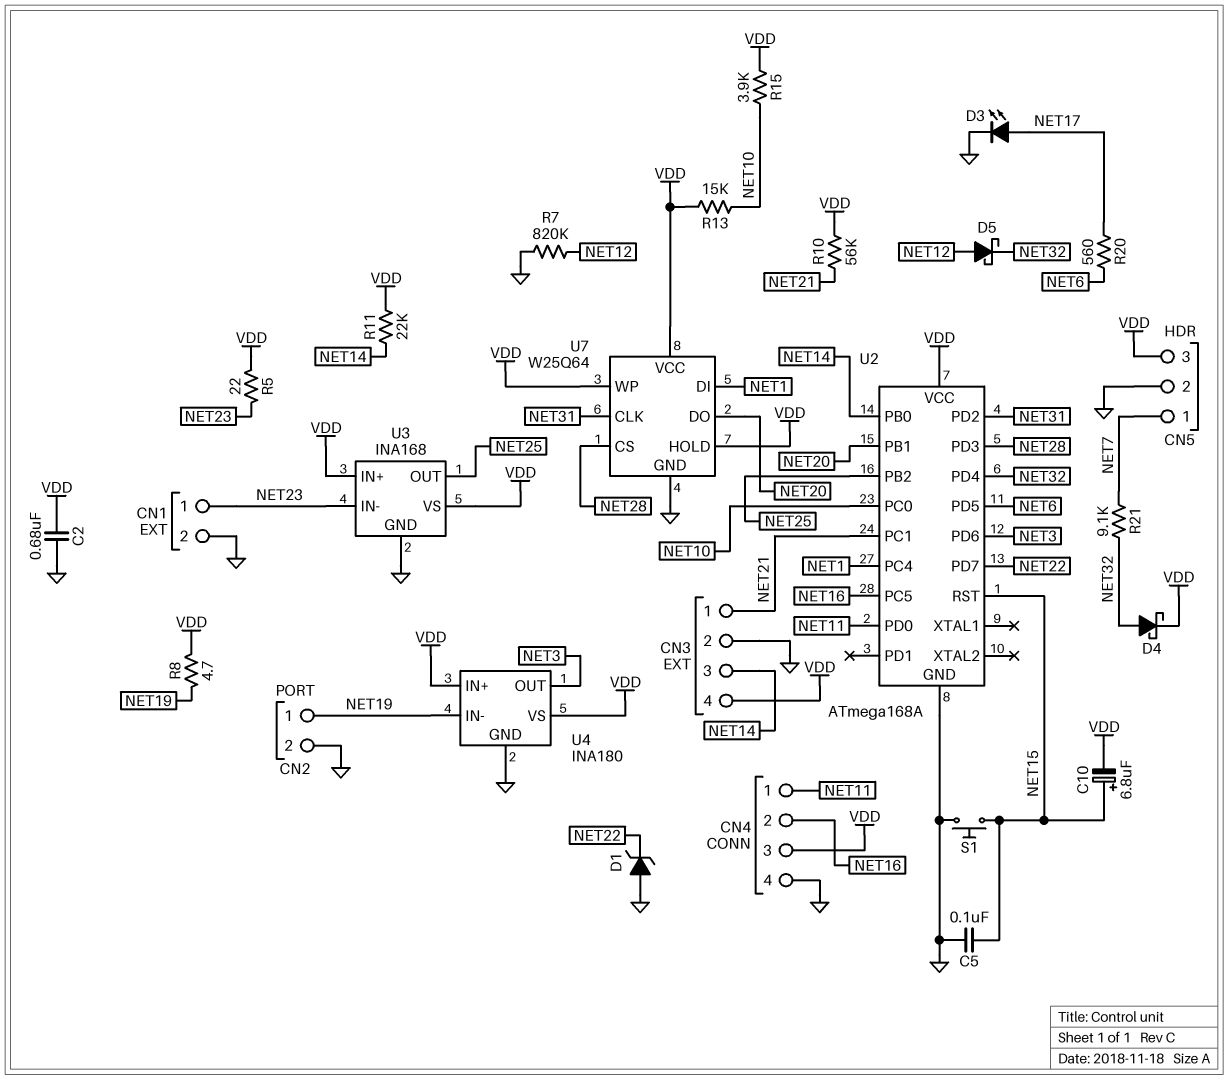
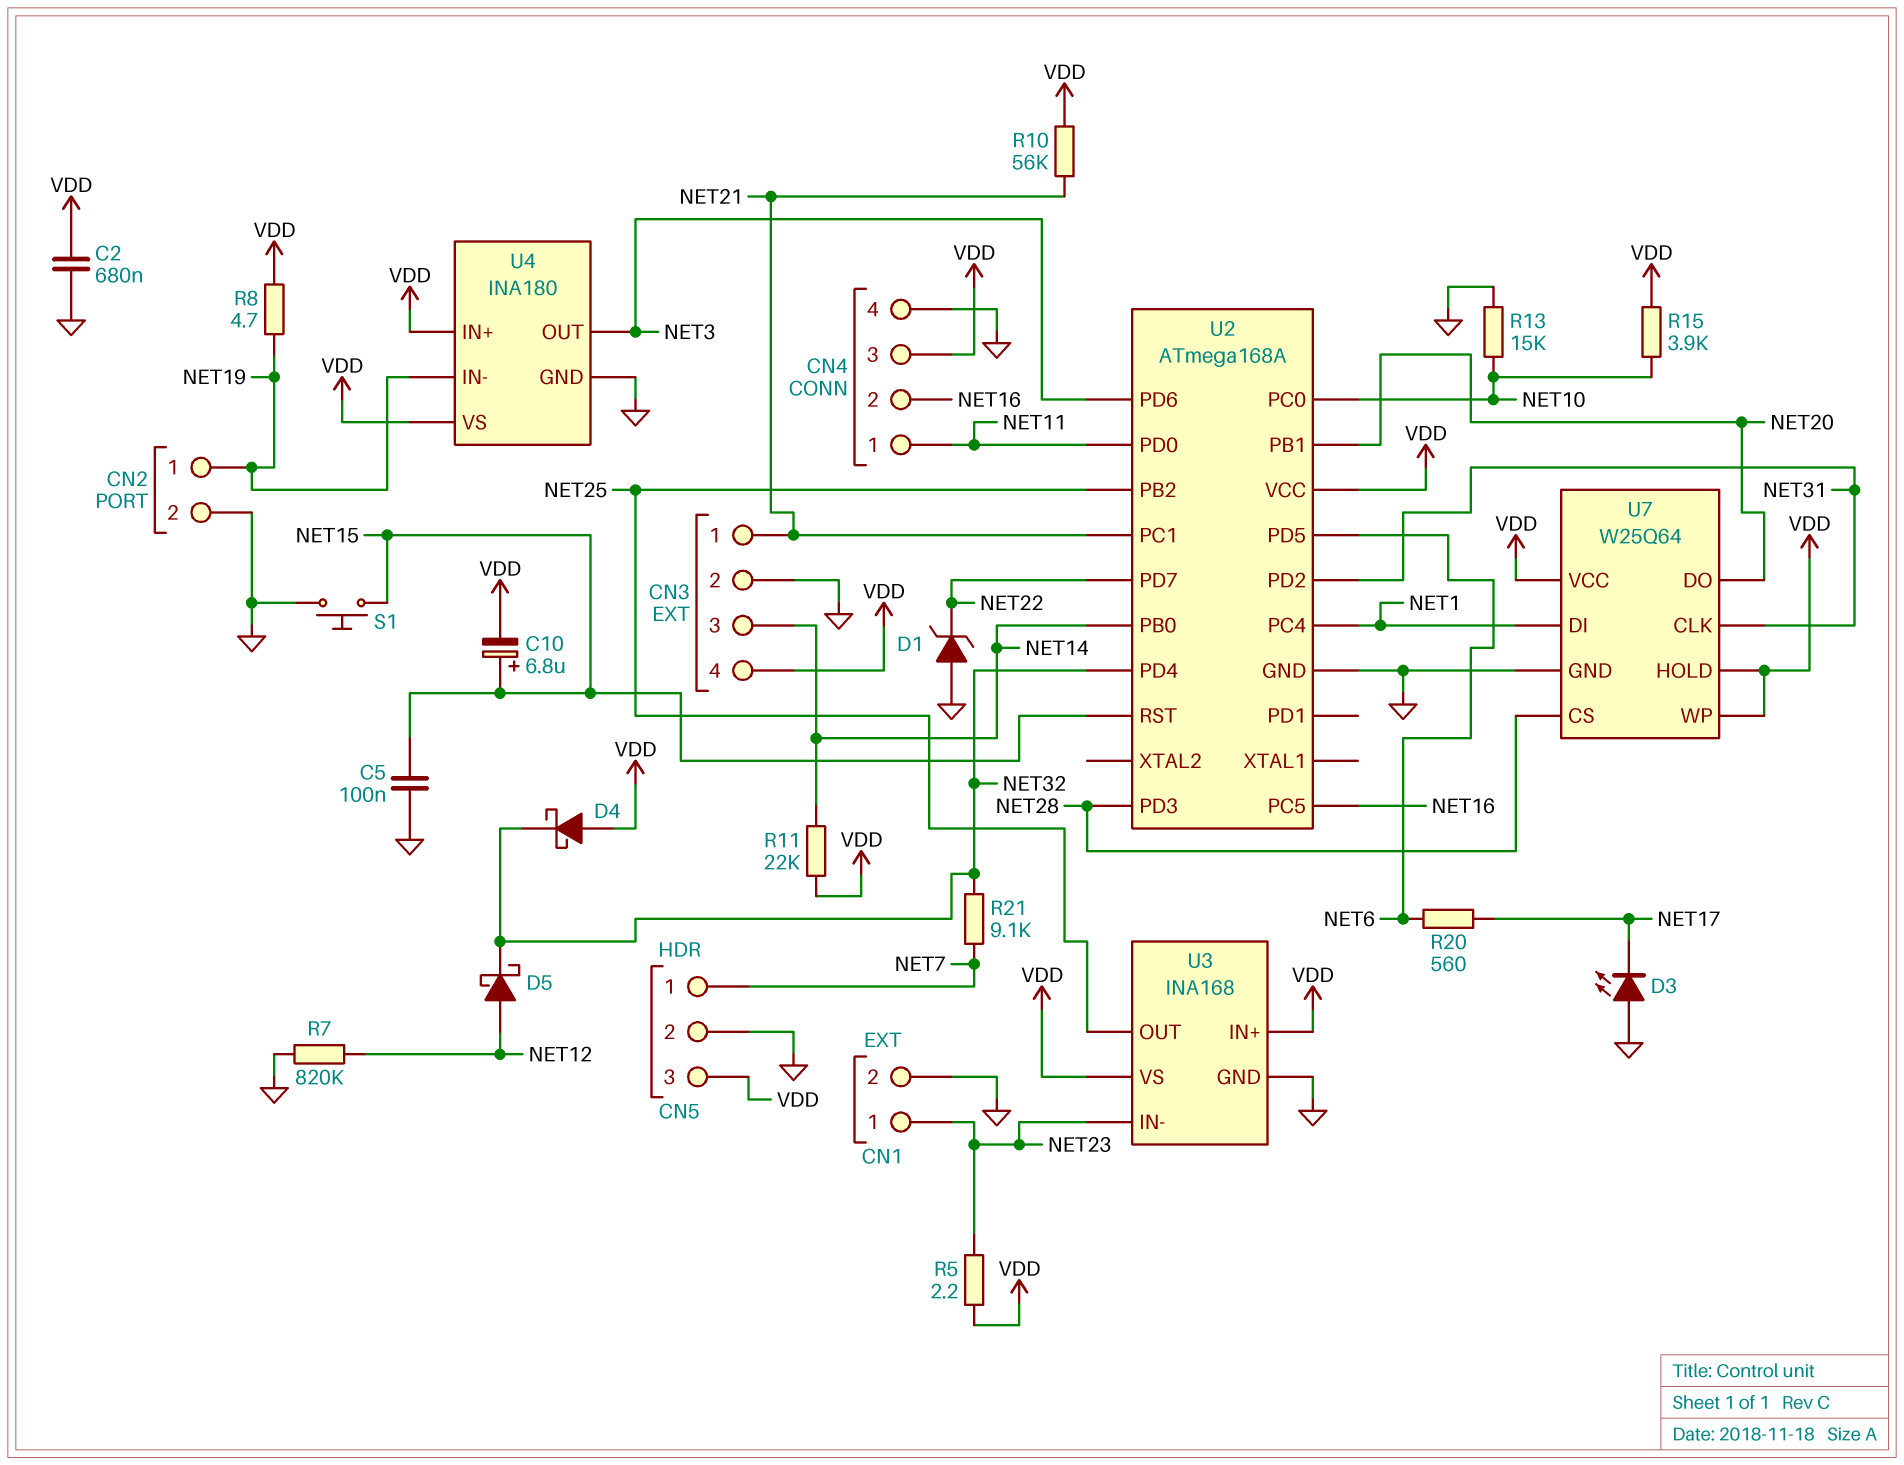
D3: LED (A NET17, K GND) -> LED (A GND, K NET17)
D4: schottky (A NET32, K VDD) -> schottky (A VDD, K NET32)
R5: 22 (NET23, VDD) -> 2.2 (NET23, VDD)
R13: 15k (NET10, VDD) -> 15k (GND, NET10)

